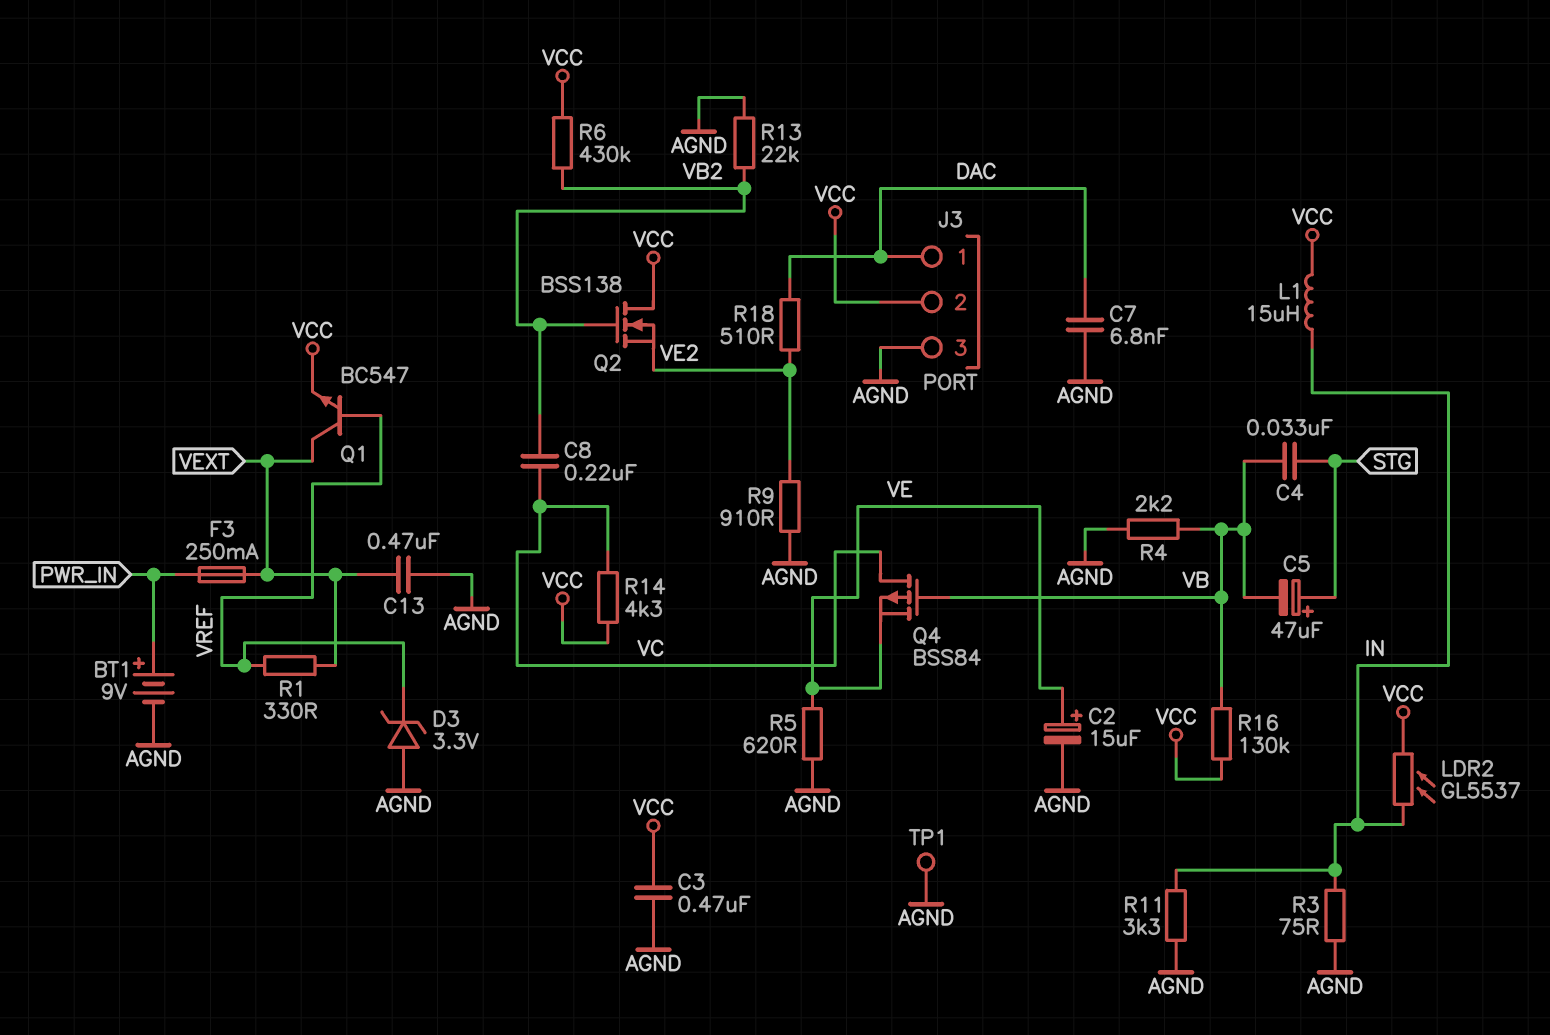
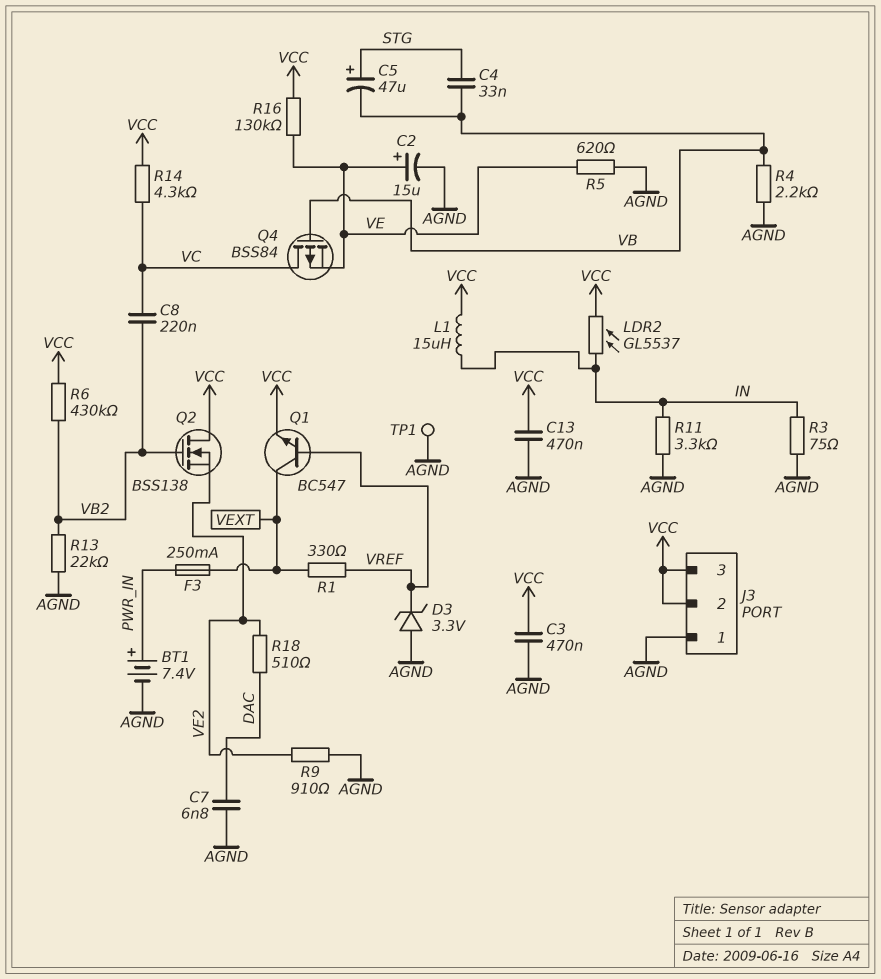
BT1: 9V (plus PWR_IN, minus AGND) -> 7.4V (plus PWR_IN, minus AGND)
C13: 470nF (AGND, VEXT) -> 470nF (AGND, VCC)
J3 pin 1: DAC -> AGND
J3 pin 3: AGND -> VCC
R16: 130k (VB, VCC) -> 130k (VCC, VE)

